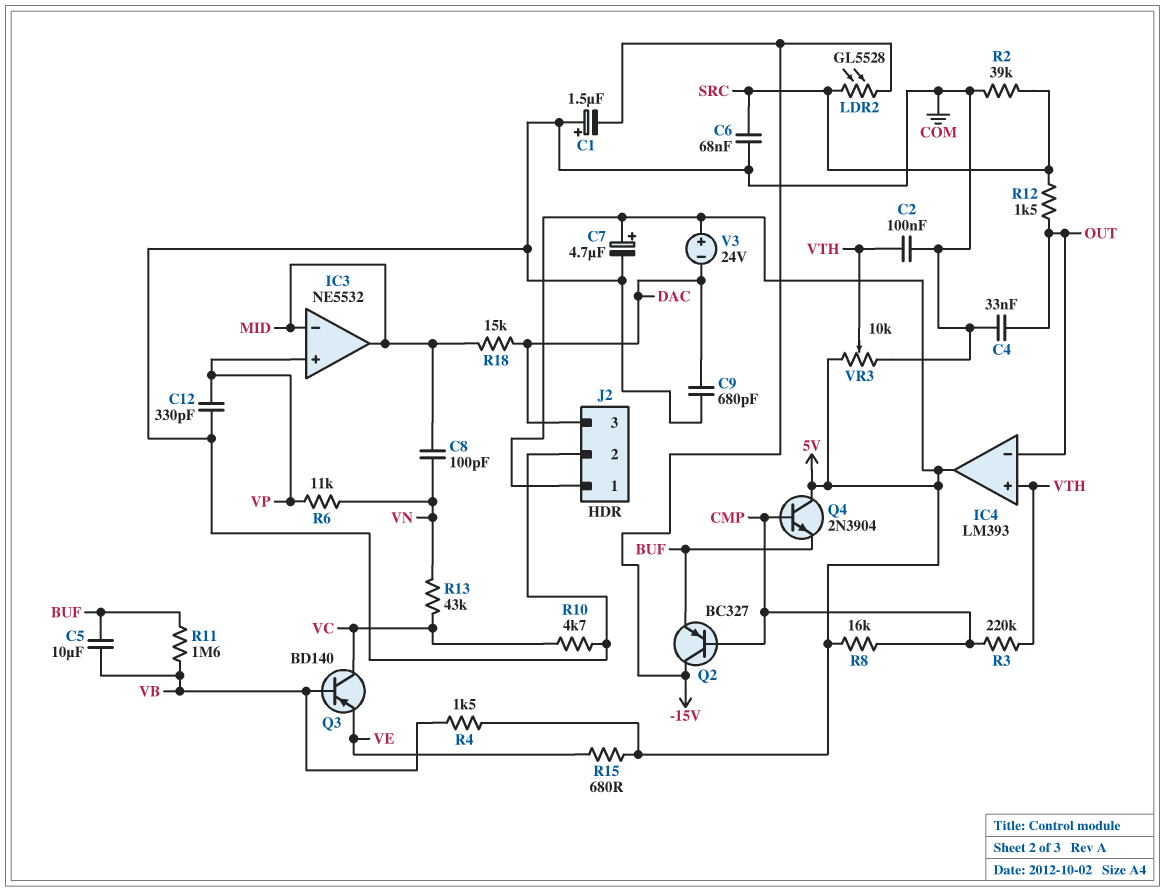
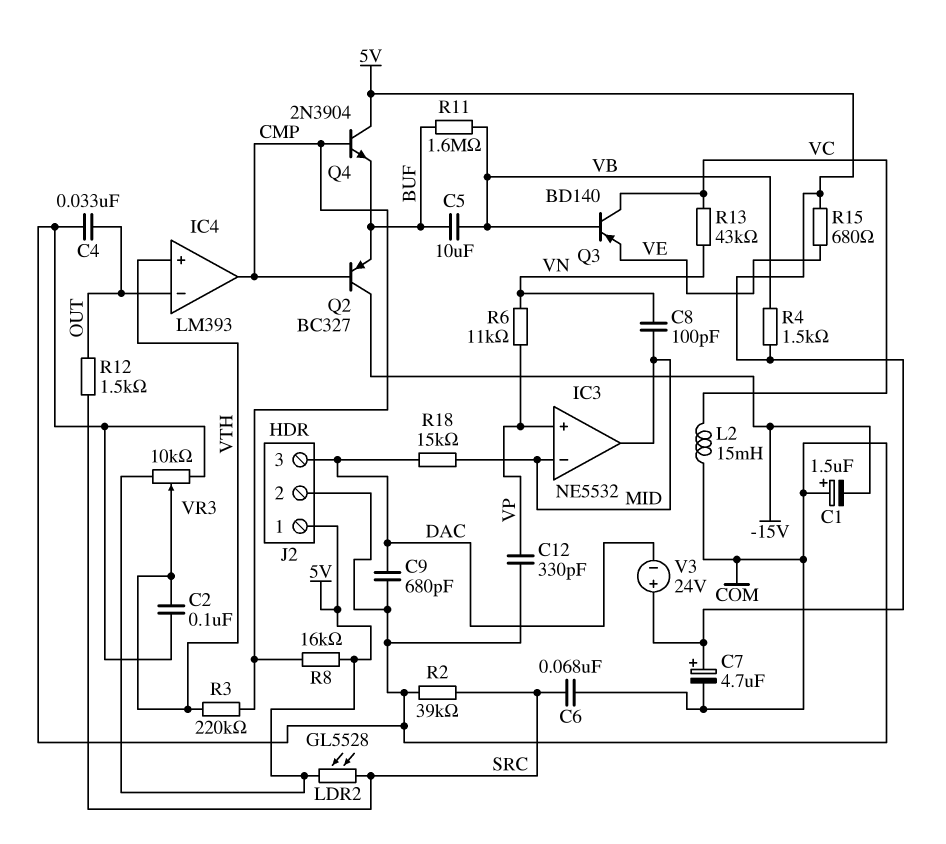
IC4 pin out: 5V -> CMP
L2: none -> 15mH (COM, VC)
LDR2: GL5528 (-15V, SRC) -> GL5528 (5V, SRC)
R10: 4.7k (COM, VC) -> none

